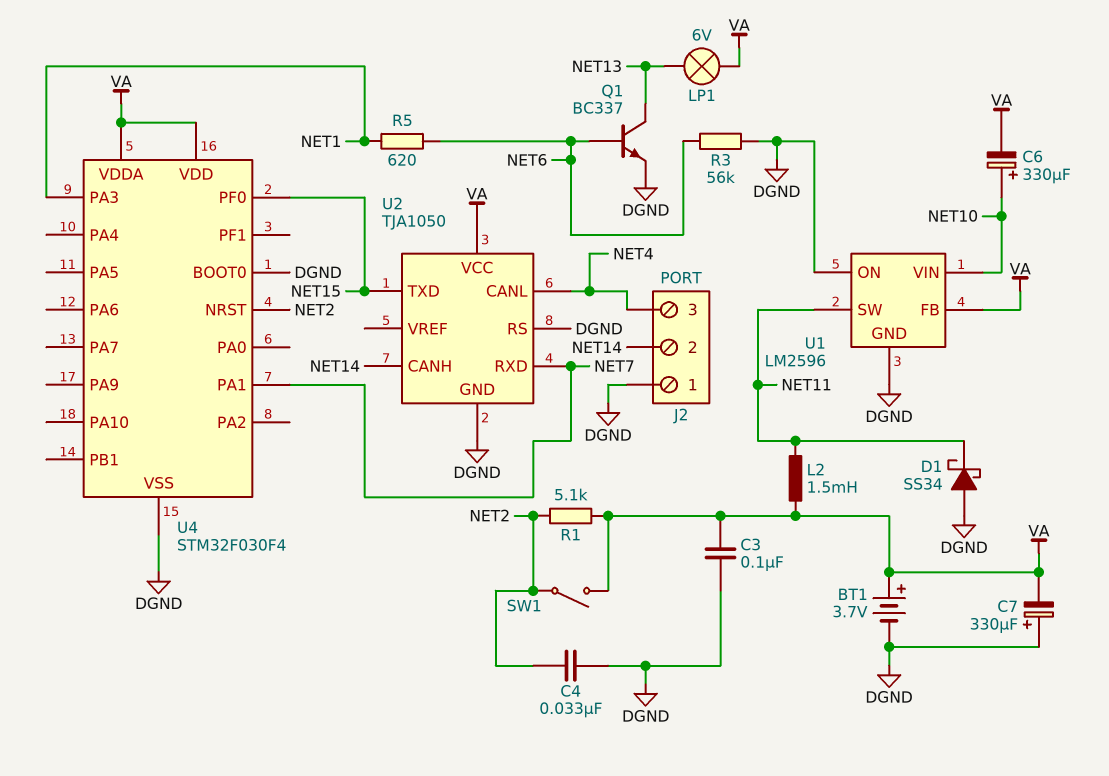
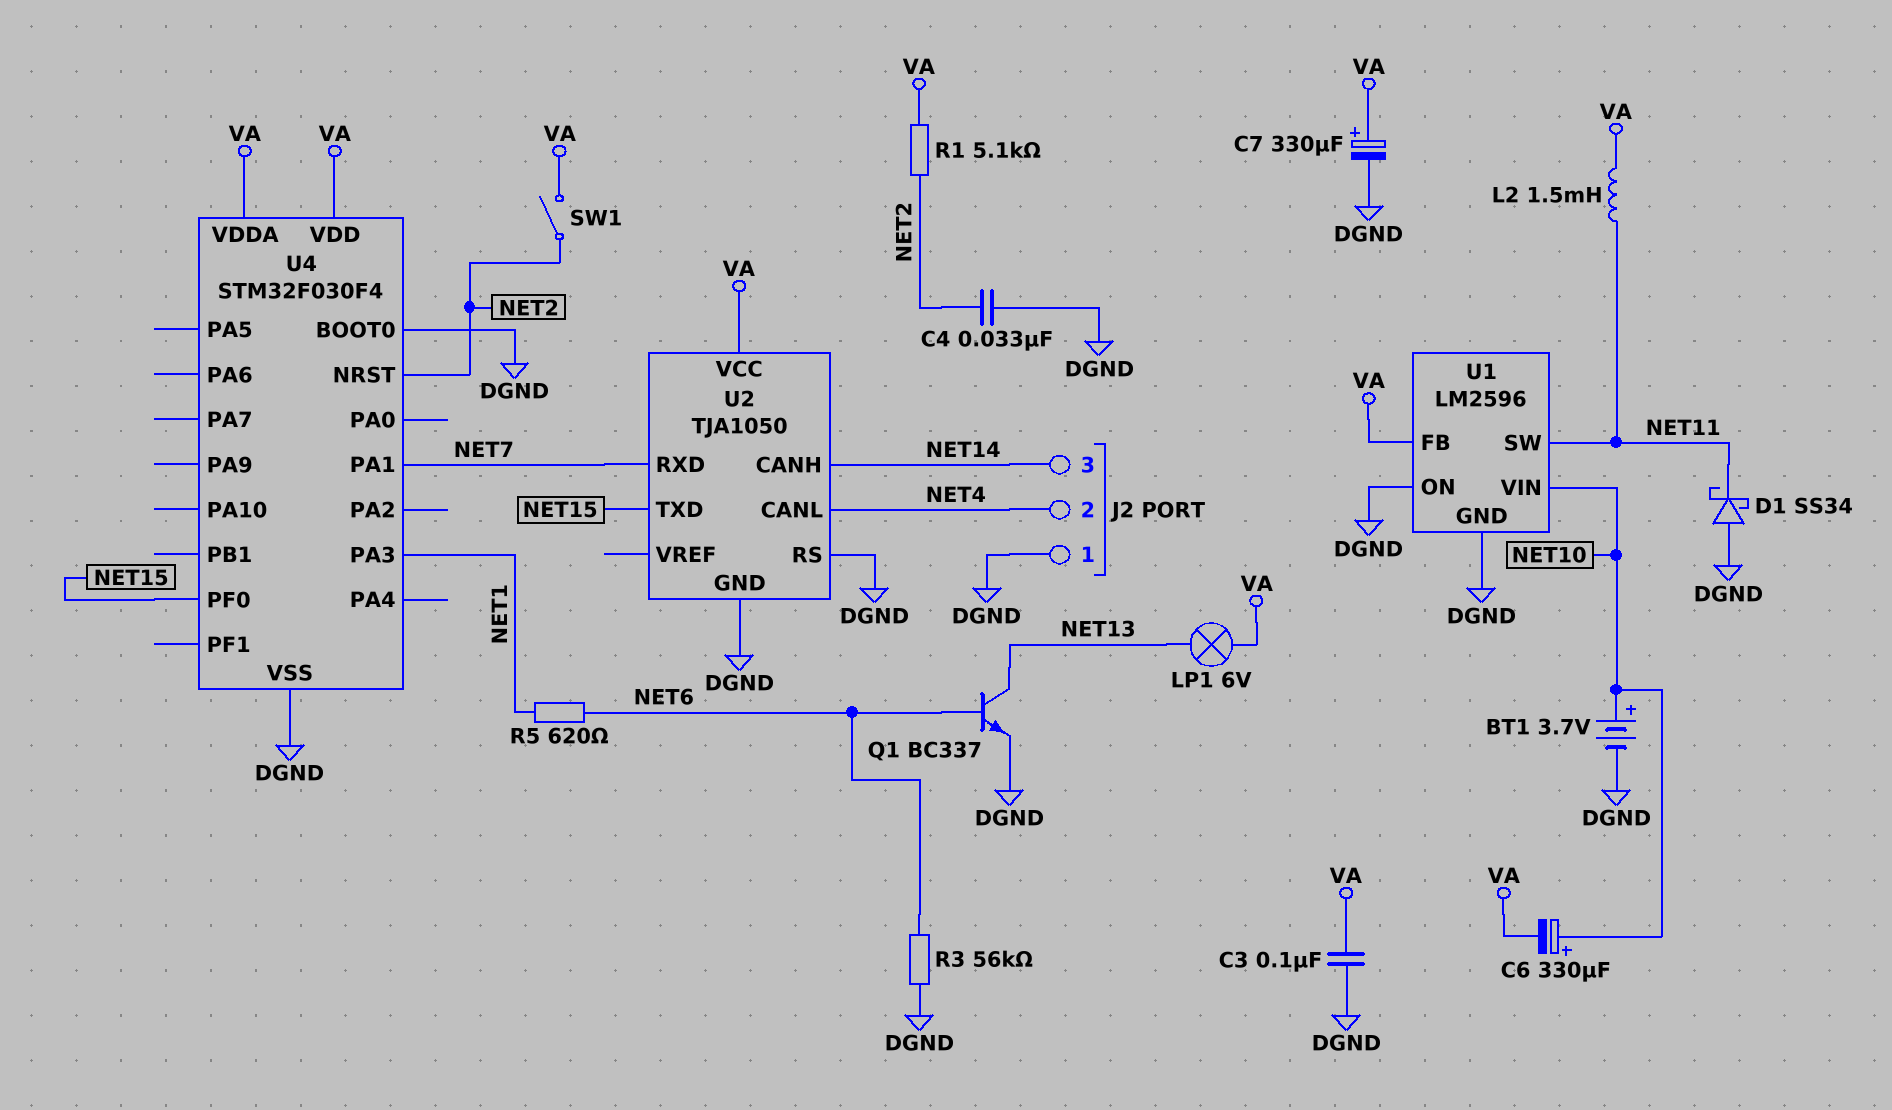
BT1: 3.7V (plus VA, minus DGND) -> 3.7V (plus NET10, minus DGND)
C7: 330uF (plus DGND, minus VA) -> 330uF (plus VA, minus DGND)
J2 pin 2: NET14 -> NET4
J2 pin 3: NET4 -> NET14

